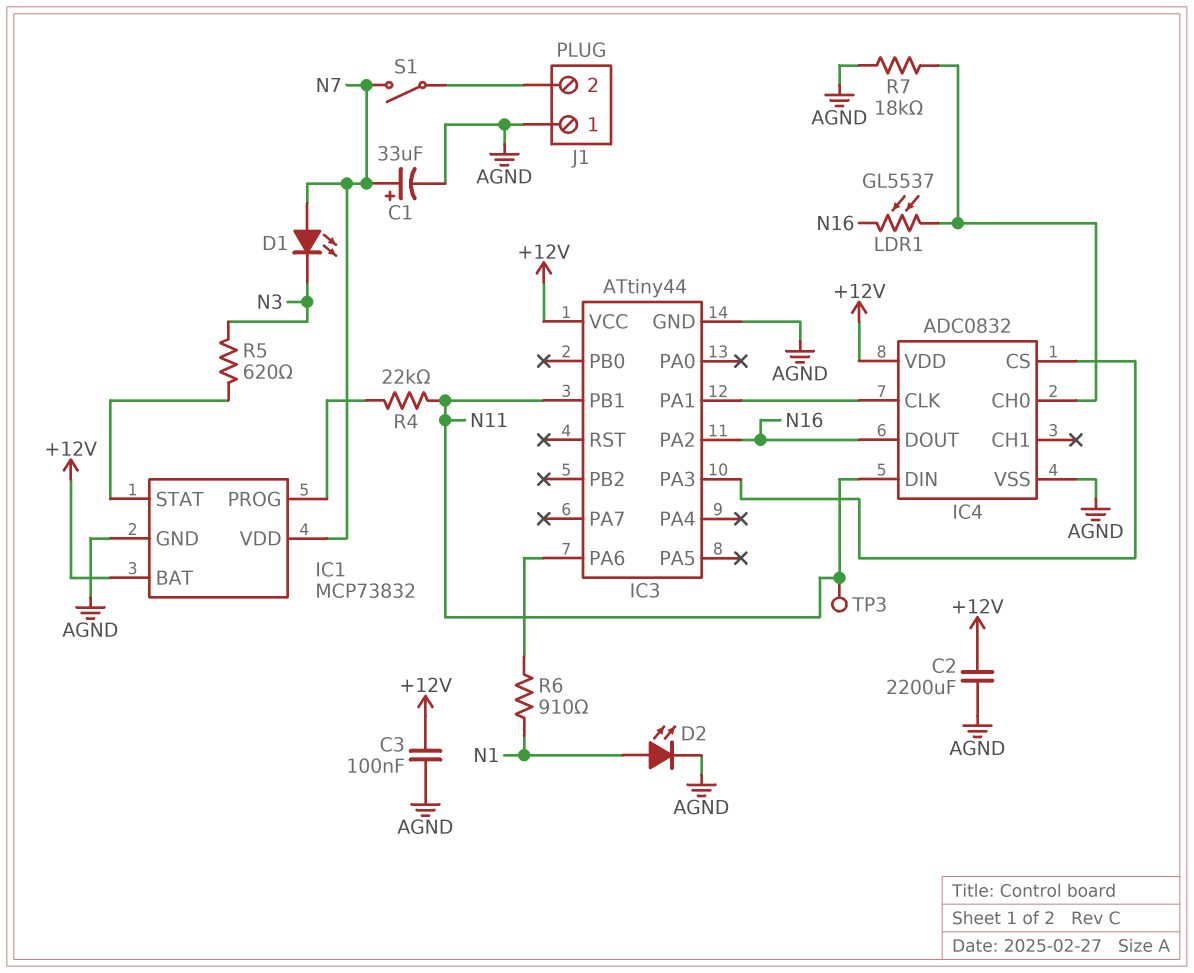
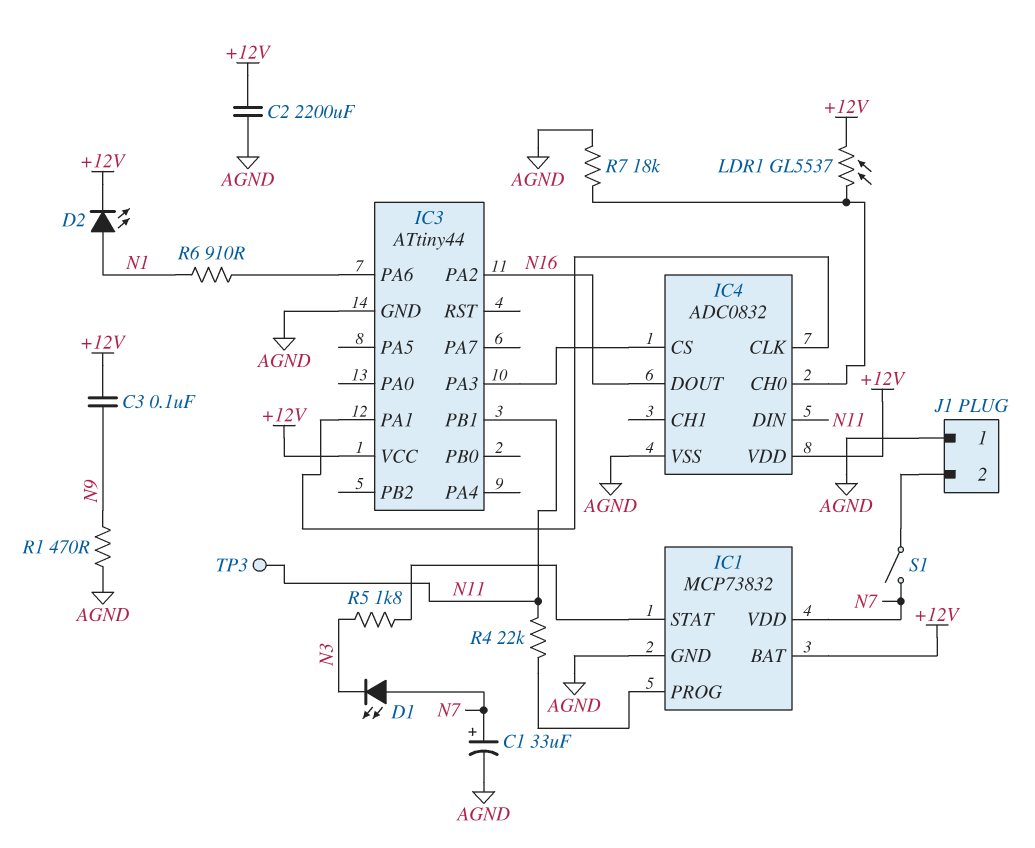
C3: 100nF (+12V, AGND) -> 100nF (+12V, N9)
D2: LED (A N1, K AGND) -> LED (A N1, K +12V)
LDR1: GL5537 (IC4/CH0, N16) -> GL5537 (+12V, IC4/CH0)
R1: none -> 470 (AGND, N9)
R5: 620 (IC1/STAT, N3) -> 1.8k (IC1/STAT, N3)

